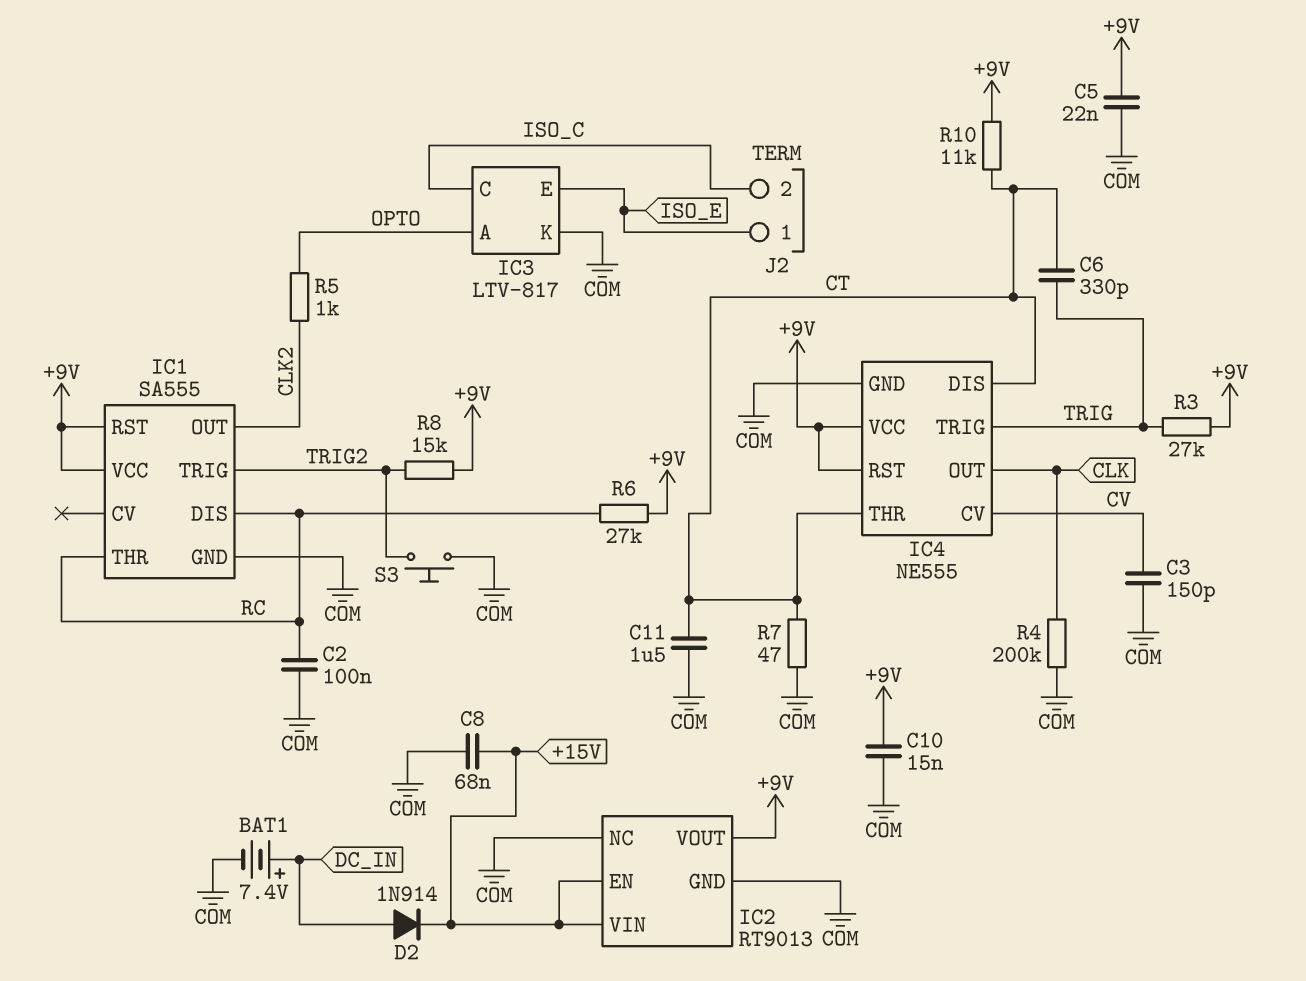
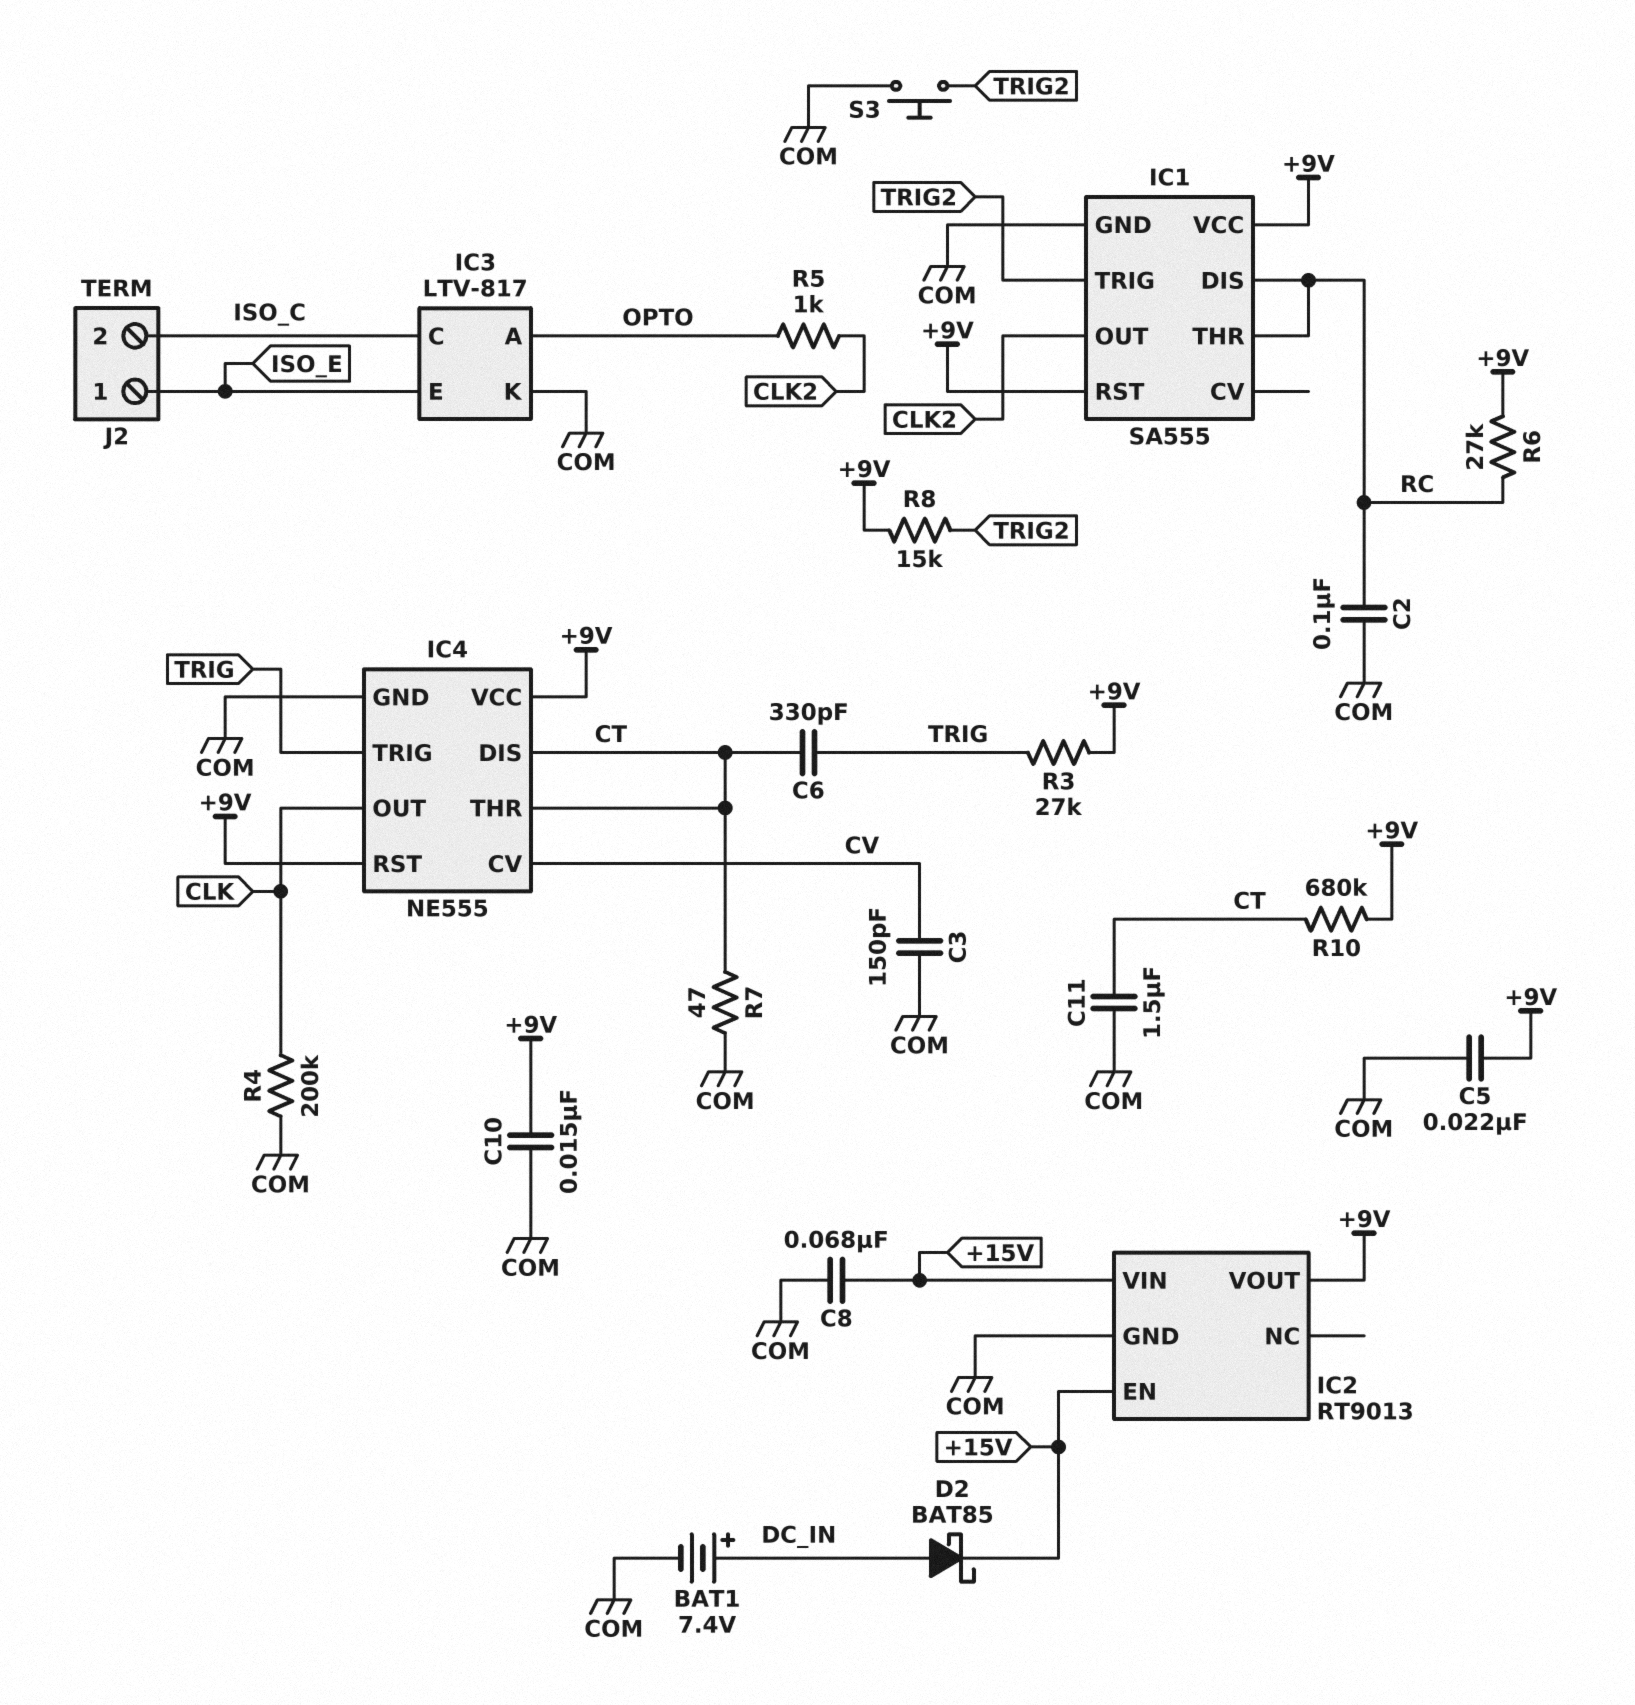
D2: diode 1N914 (A DC_IN, K +15V) -> schottky BAT85 (A DC_IN, K +15V)
IC2 pin NC: COM -> none
R10: 11k (+9V, CT) -> 680k (+9V, CT)

